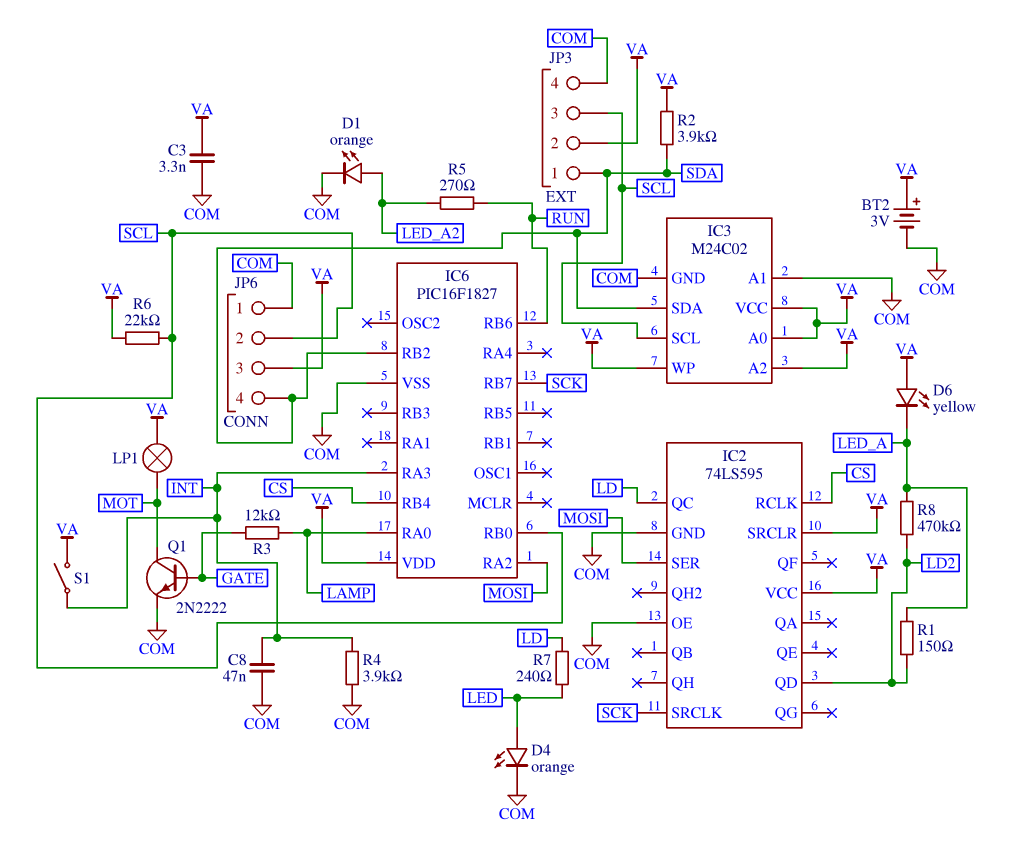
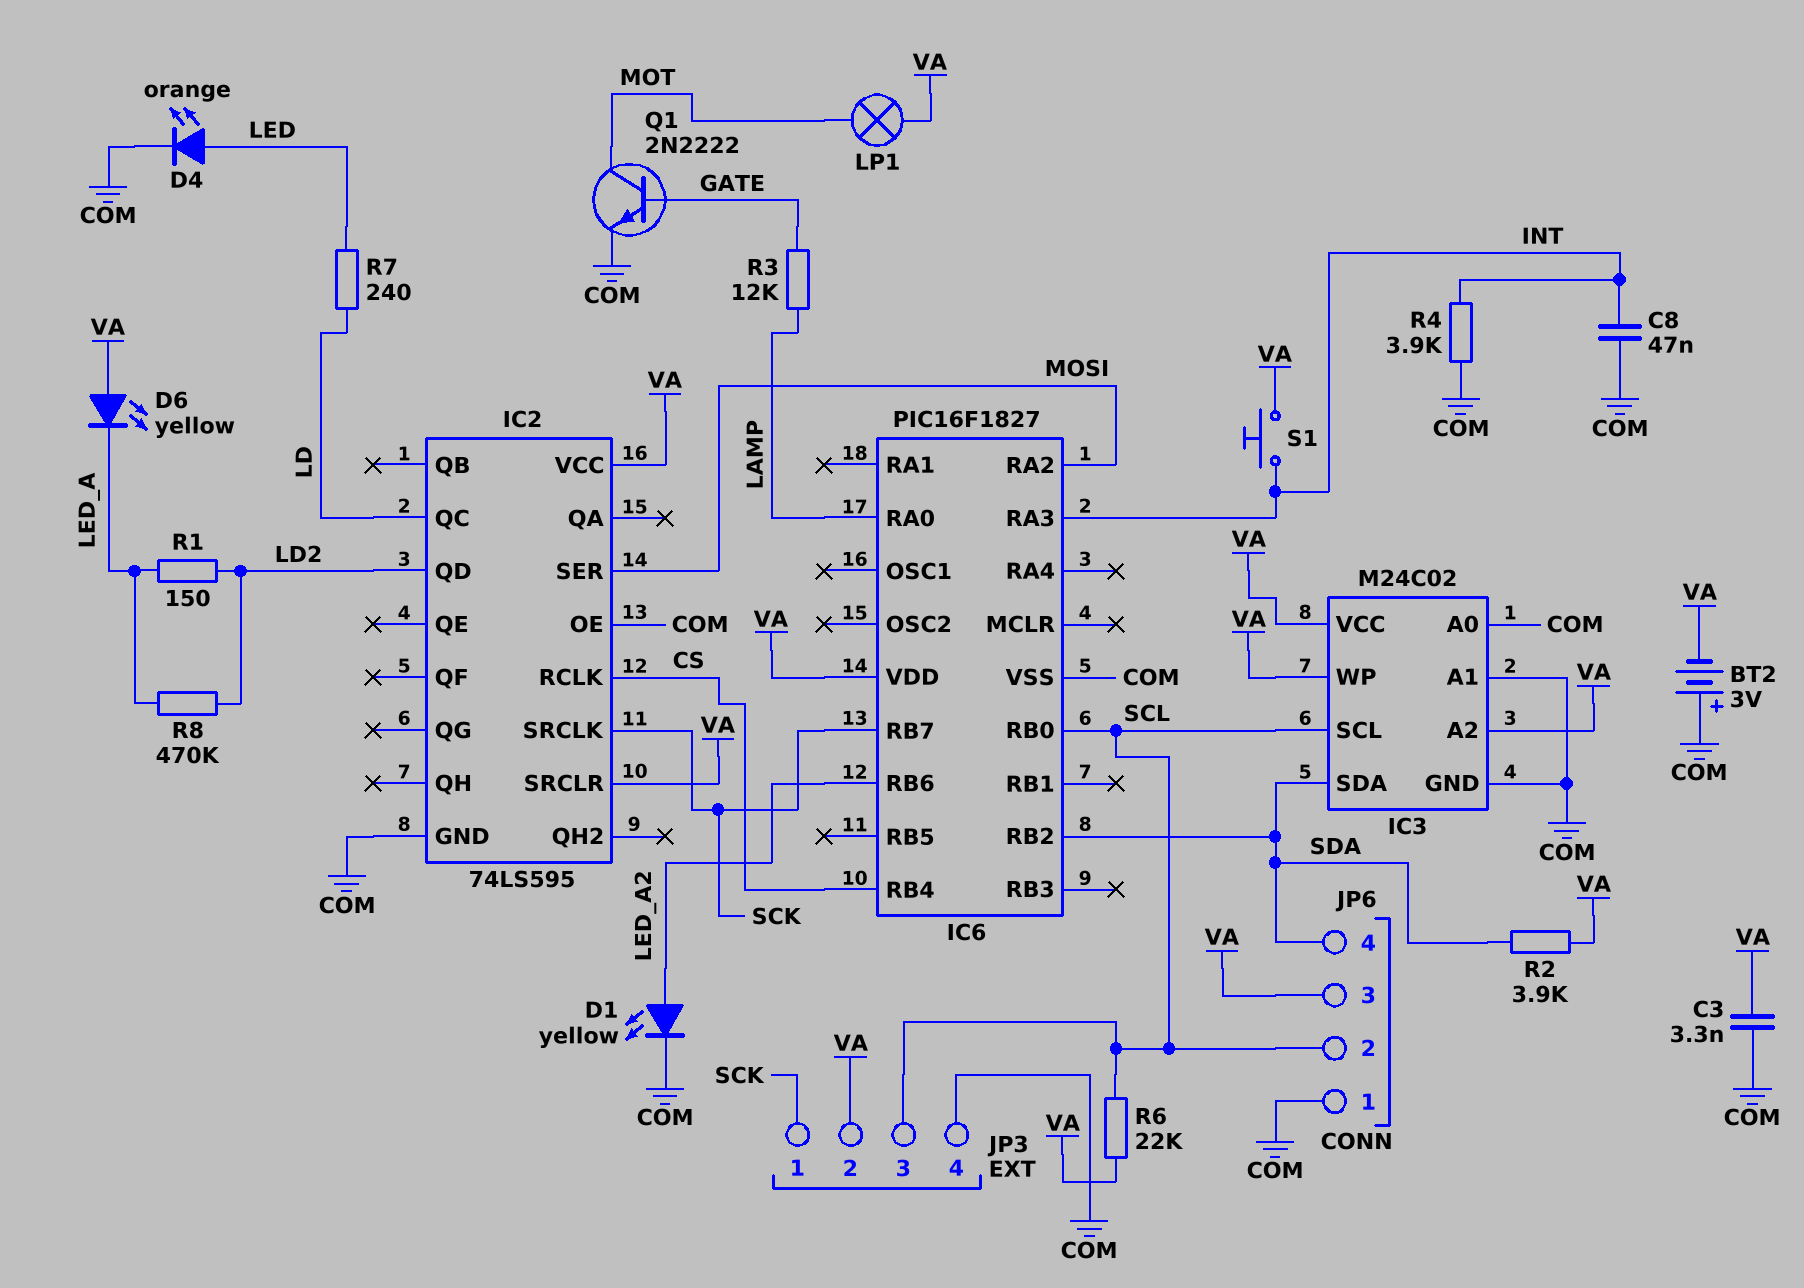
BT2: 3V (plus VA, minus COM) -> 3V (plus COM, minus VA)
D1: LED orange (A LED_A2, K COM) -> LED yellow (A LED_A2, K COM)
IC3 pin A0: VA -> COM
IC6 pin RB6: RUN -> LED_A2
JP3 pin 1: SDA -> SCK
R5: 270 (LED_A2, RUN) -> none
S1: switch (INT, VA) -> button (INT, VA)

